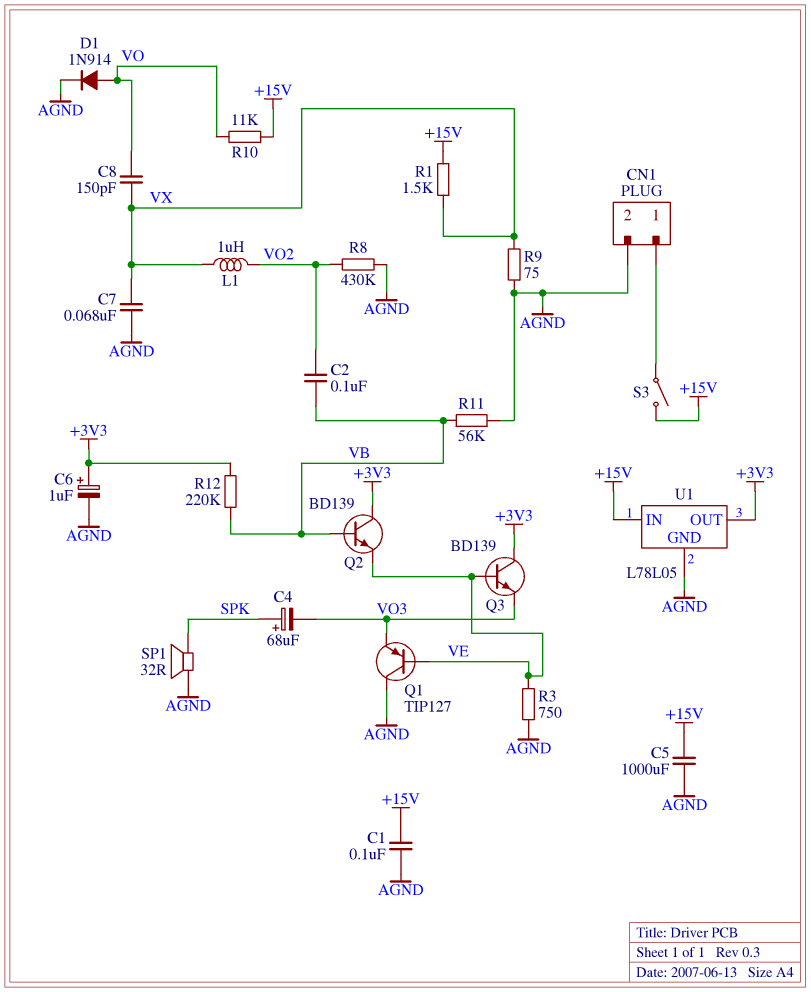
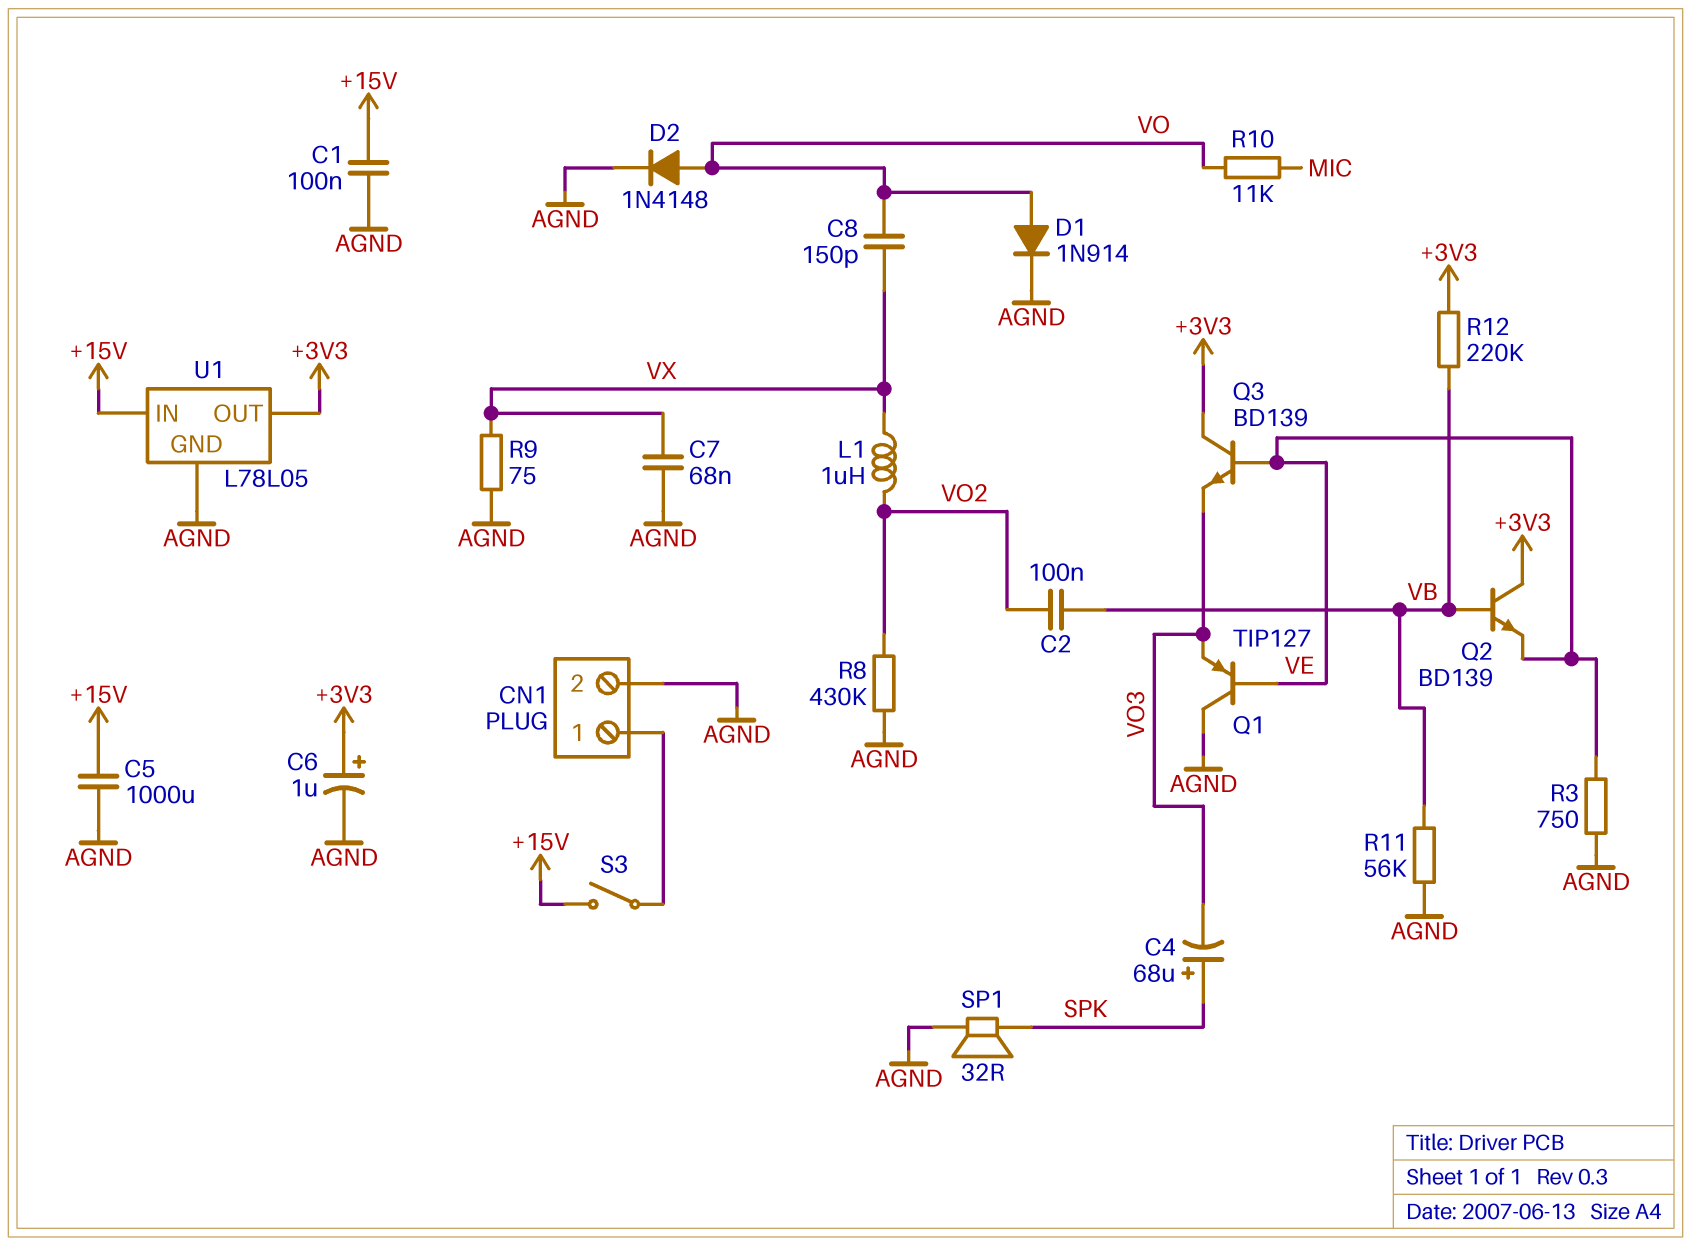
D2: none -> diode 1N4148 (A VO, K AGND)
R1: 1.5k (+15V, VX) -> none
R10: 11k (+15V, VO) -> 11k (MIC, VO)

